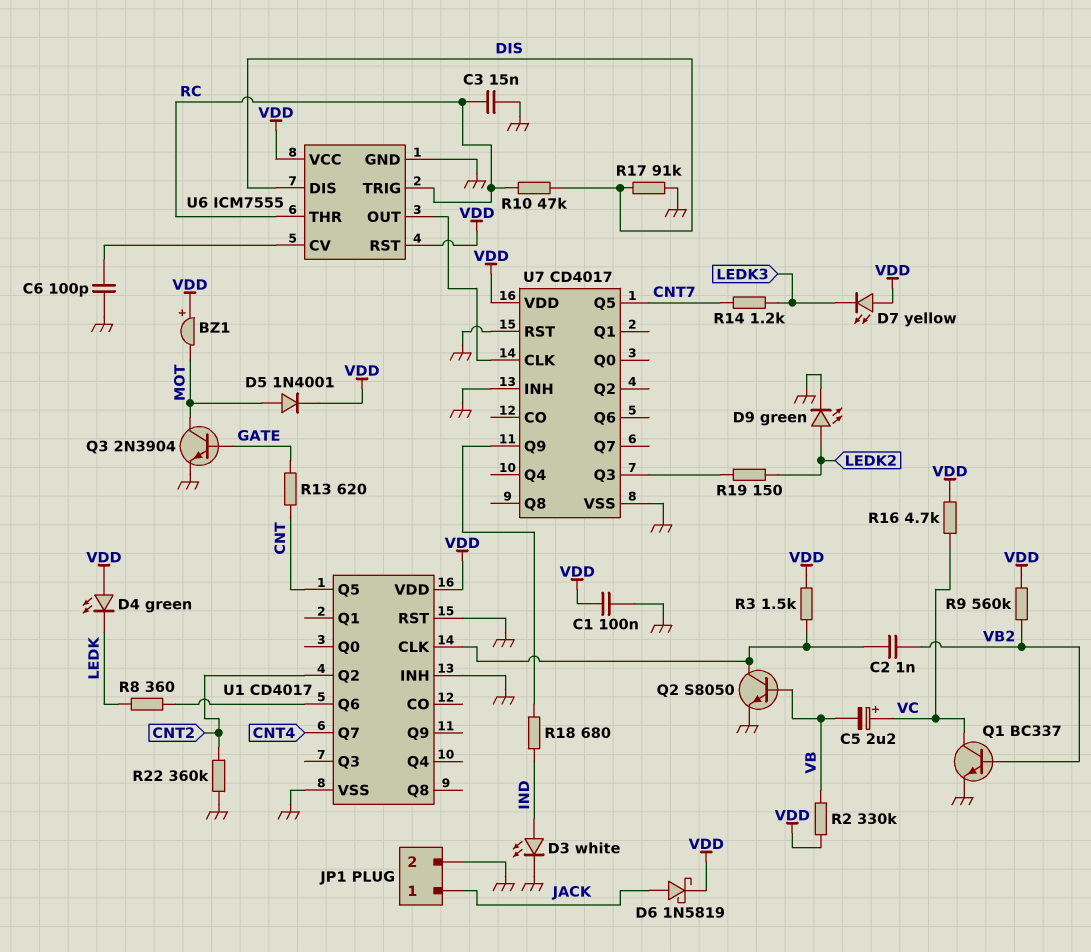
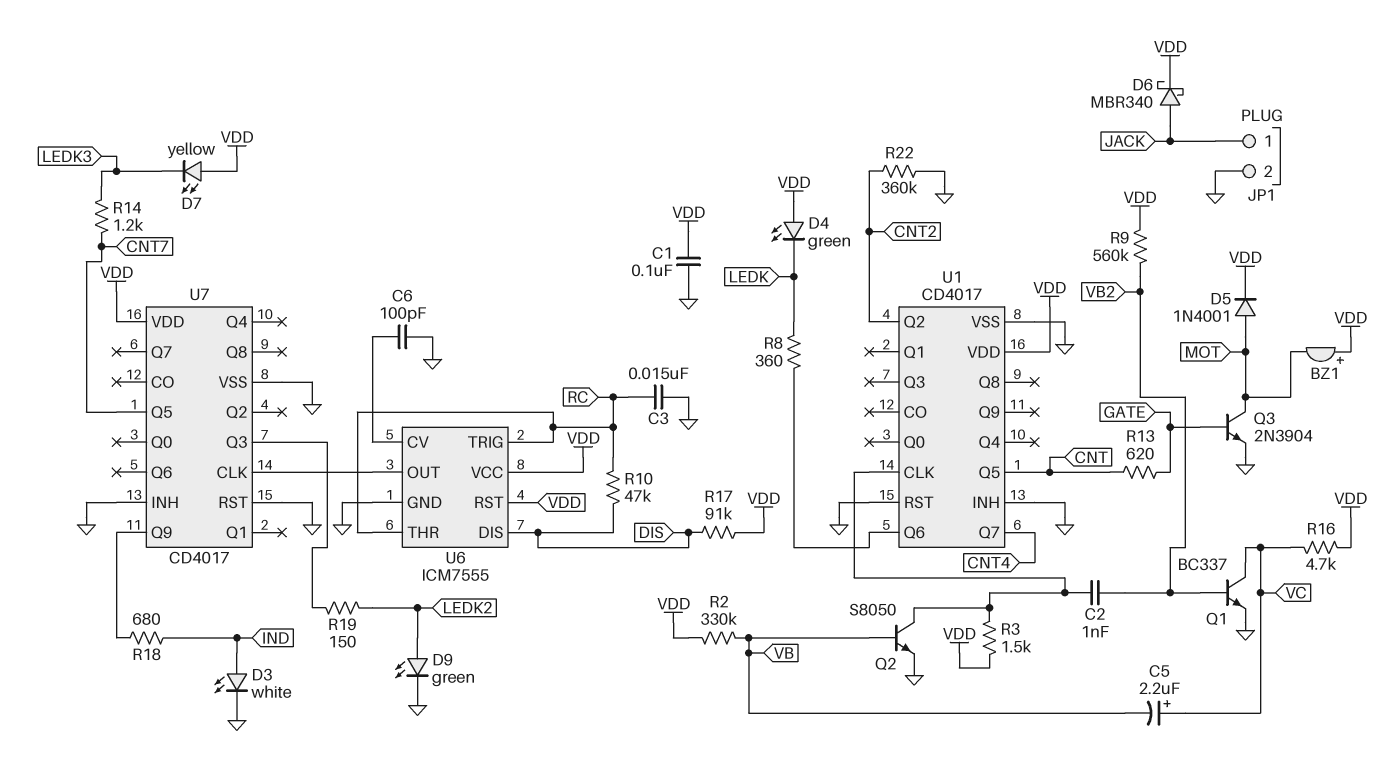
D6: schottky 1N5819 (A JACK, K VDD) -> schottky MBR340 (A JACK, K VDD)
R17: 91k (DIS, GND) -> 91k (DIS, VDD)

